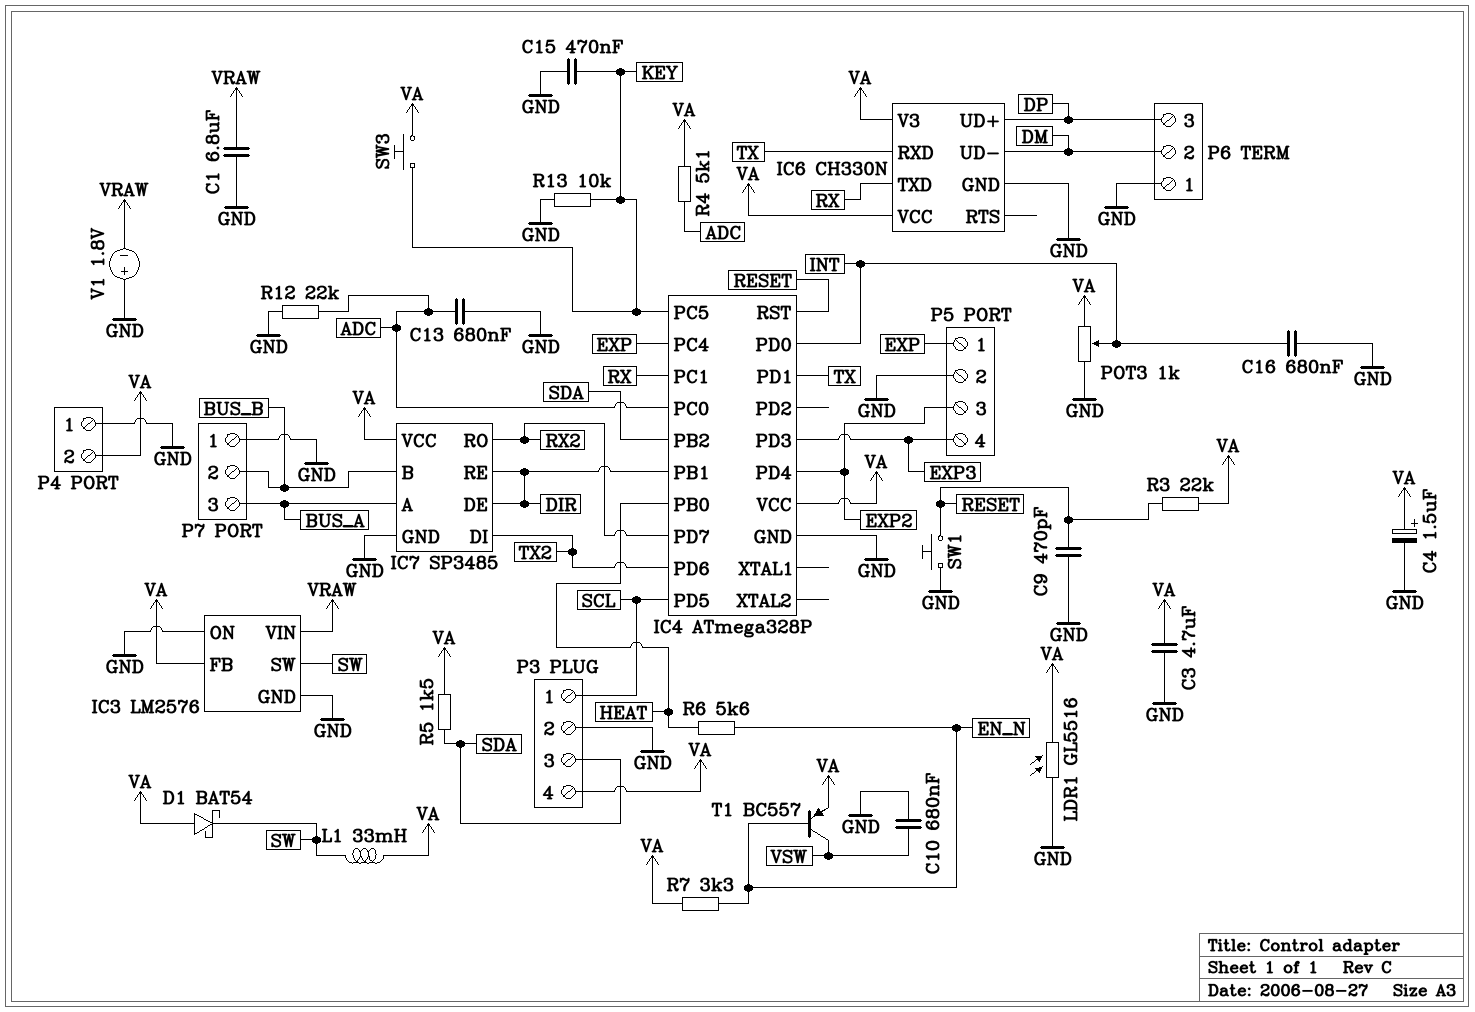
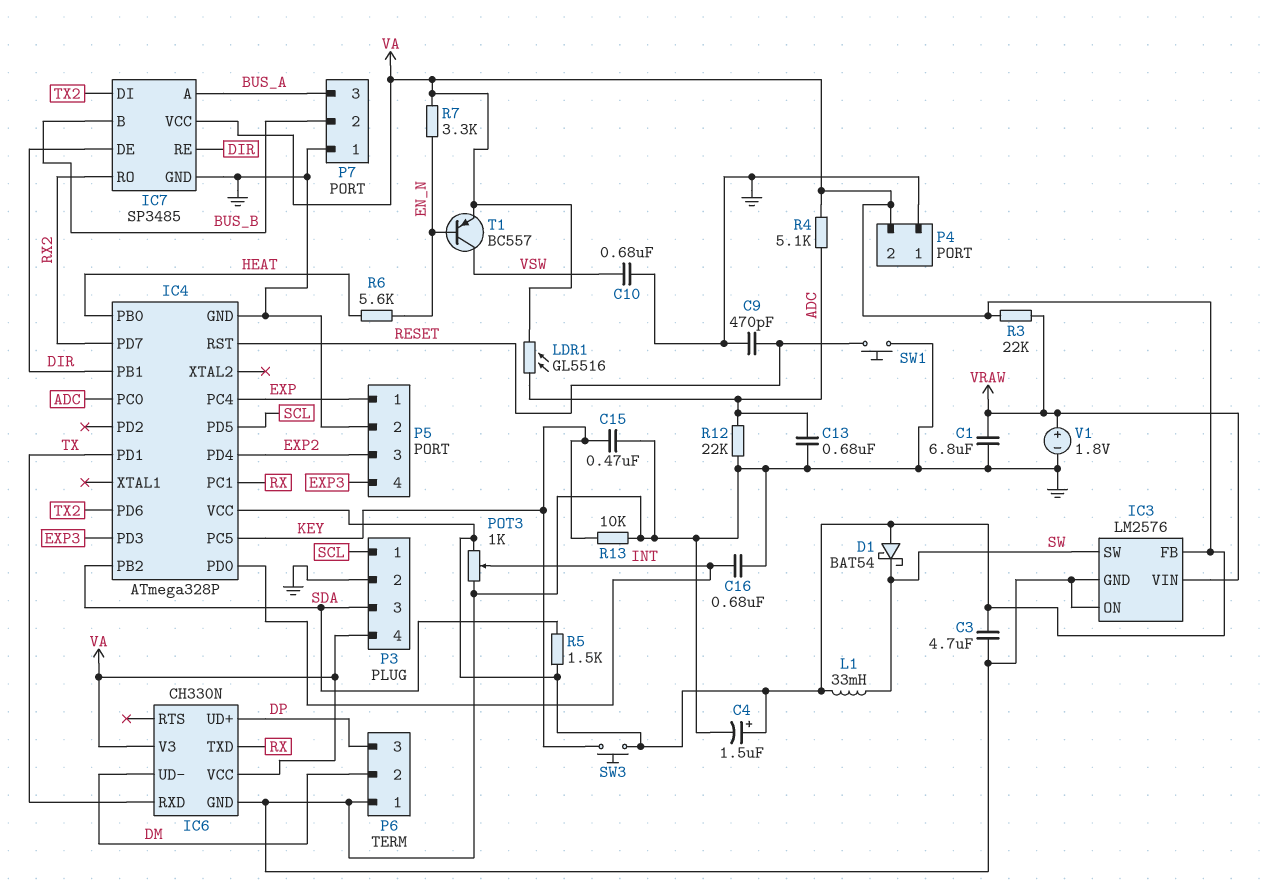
LDR1: GL5516 (GND, VA) -> GL5516 (ADC, VA)
R3: 22k (RESET, VA) -> 22k (VA, VRAW)
V1: 1.8V (plus GND, minus VRAW) -> 1.8V (plus VRAW, minus GND)

